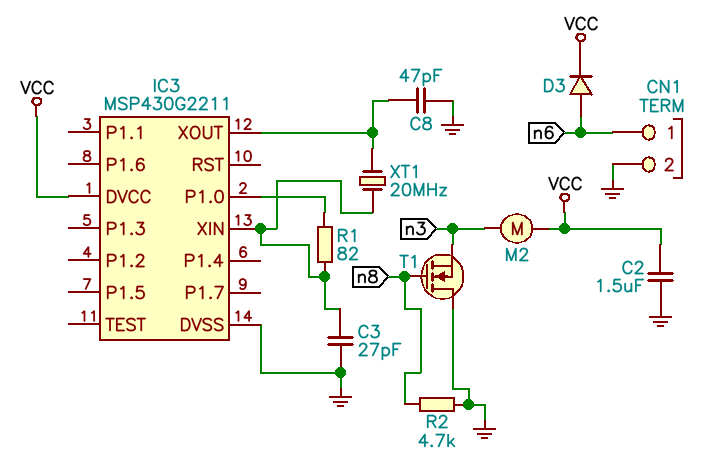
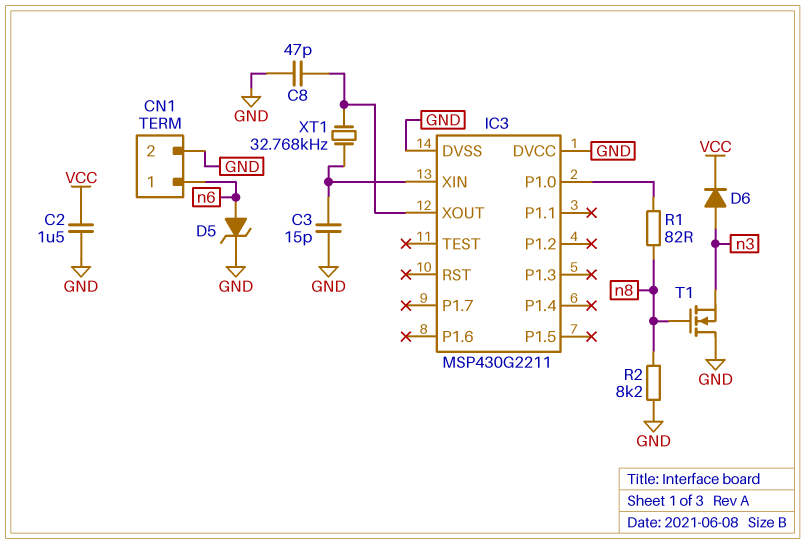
C3: 27pF (GND, IC3/XIN) -> 15pF (GND, IC3/XIN)
D3: diode (A n6, K VCC) -> none
D5: none -> zener (A n6, K GND)
D6: none -> diode (A n3, K VCC)
IC3 pin DVCC: VCC -> GND
M2: motor (VCC, n3) -> none
R1: 82 (IC3/P1.0, IC3/XIN) -> 82 (IC3/P1.0, n8)
R2: 4.7k (GND, n8) -> 8.2k (GND, n8)
XT1: 20MHz (IC3/XIN, IC3/XOUT) -> 32.768kHz (IC3/XIN, IC3/XOUT)

